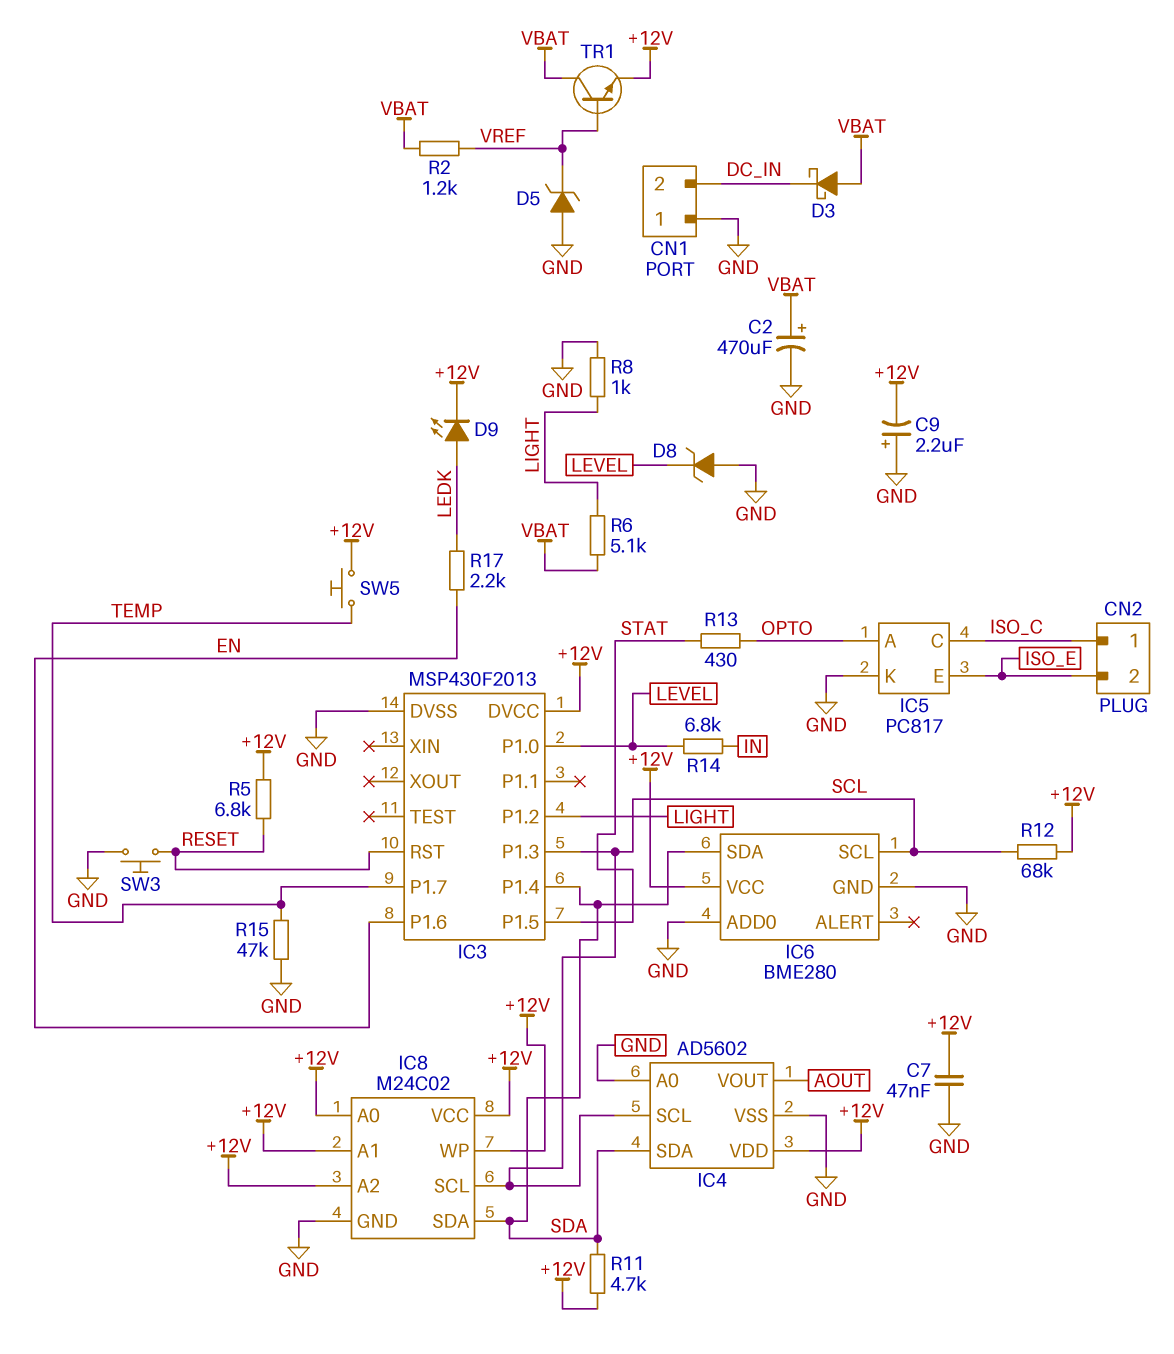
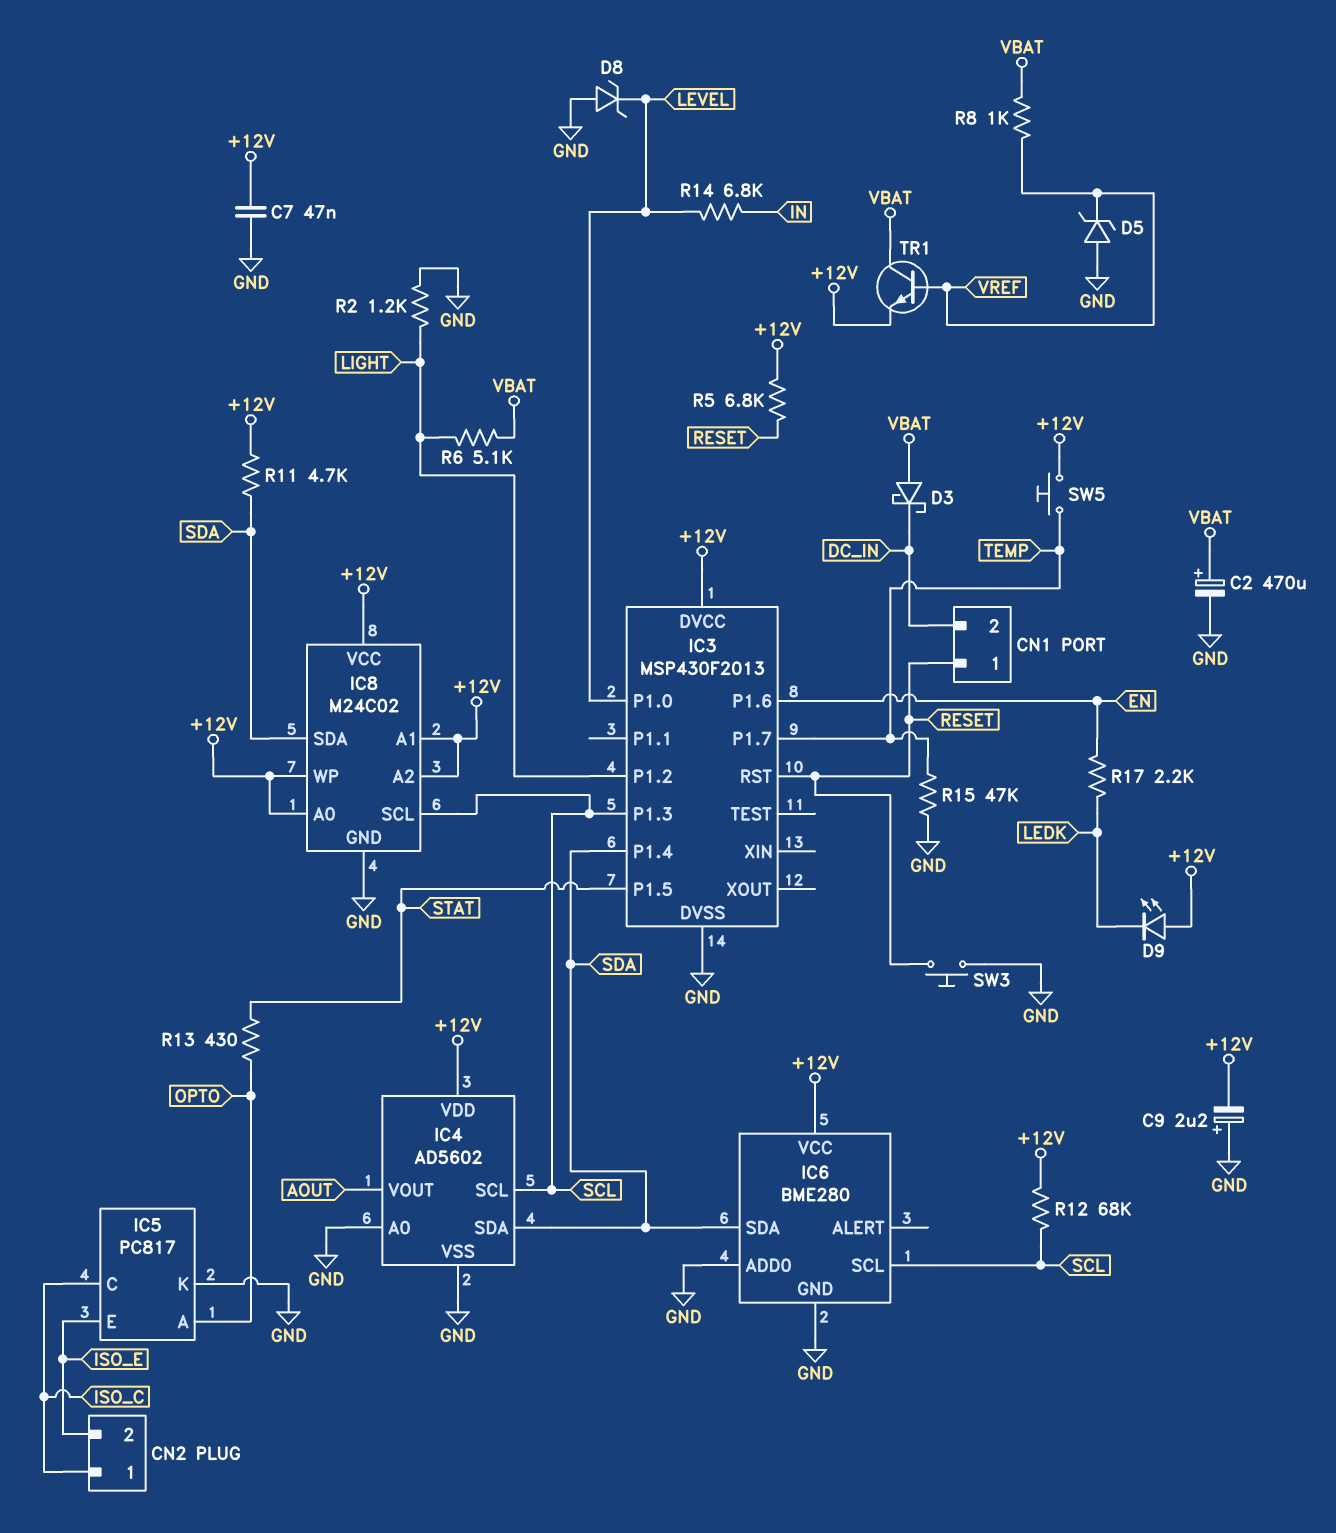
CN1 pin 1: GND -> RESET
D9: LED (A LEDK, K +12V) -> LED (A +12V, K LEDK)
R2: 1.2k (VBAT, VREF) -> 1.2k (GND, LIGHT)
R8: 1k (GND, LIGHT) -> 1k (VBAT, VREF)

